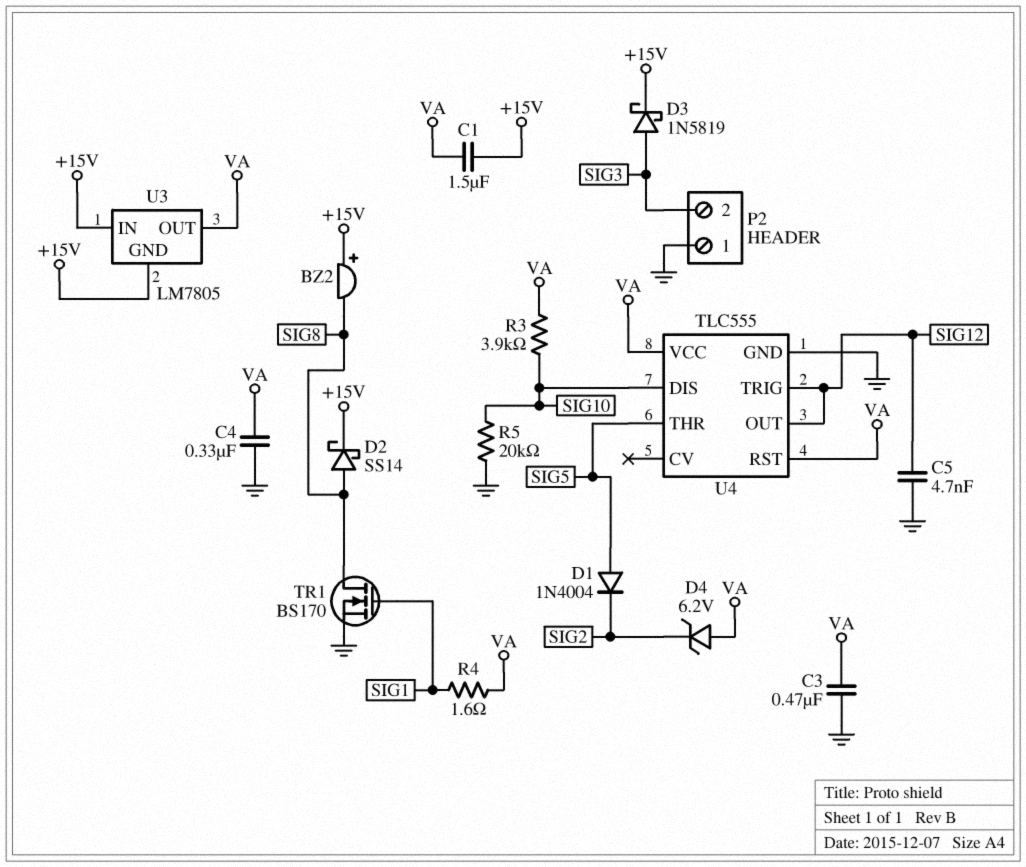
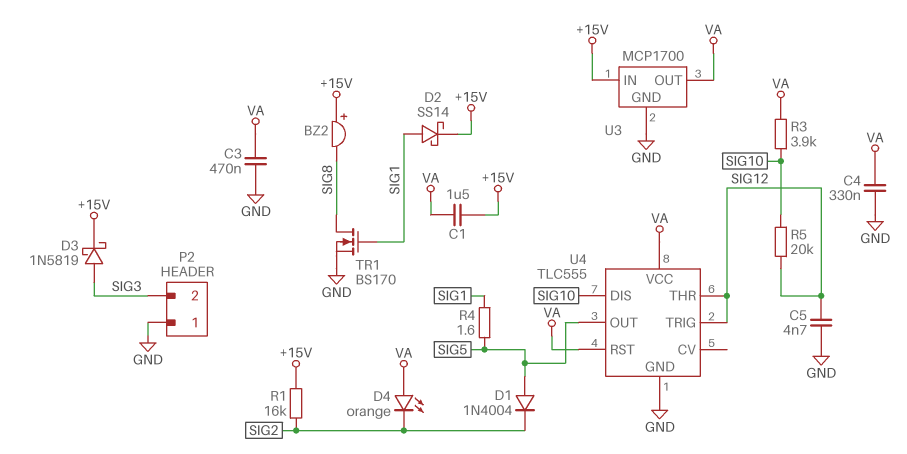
D2: schottky SS14 (A SIG8, K +15V) -> schottky SS14 (A SIG1, K +15V)
D4: zener 6.2V (A VA, K SIG2) -> LED orange (A VA, K SIG2)
R1: none -> 16k (+15V, SIG2)
R4: 1.6 (SIG1, VA) -> 1.6 (SIG1, SIG5)
R5: 20k (GND, SIG10) -> 20k (SIG10, SIG12)
U3: LM7805 -> MCP1700
U3 pin GND: +15V -> GND
U4 pin OUT: SIG12 -> SIG5
U4 pin THR: SIG5 -> SIG12

